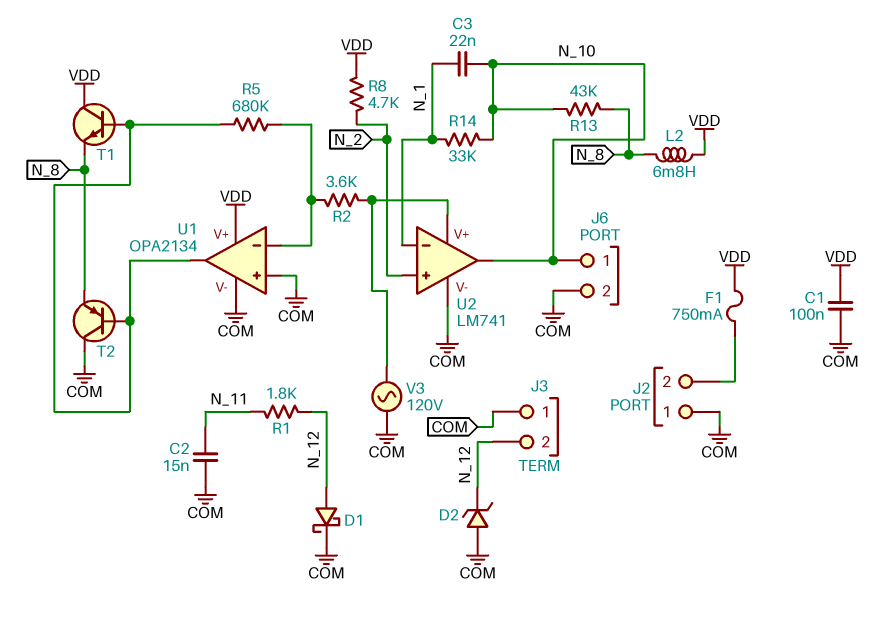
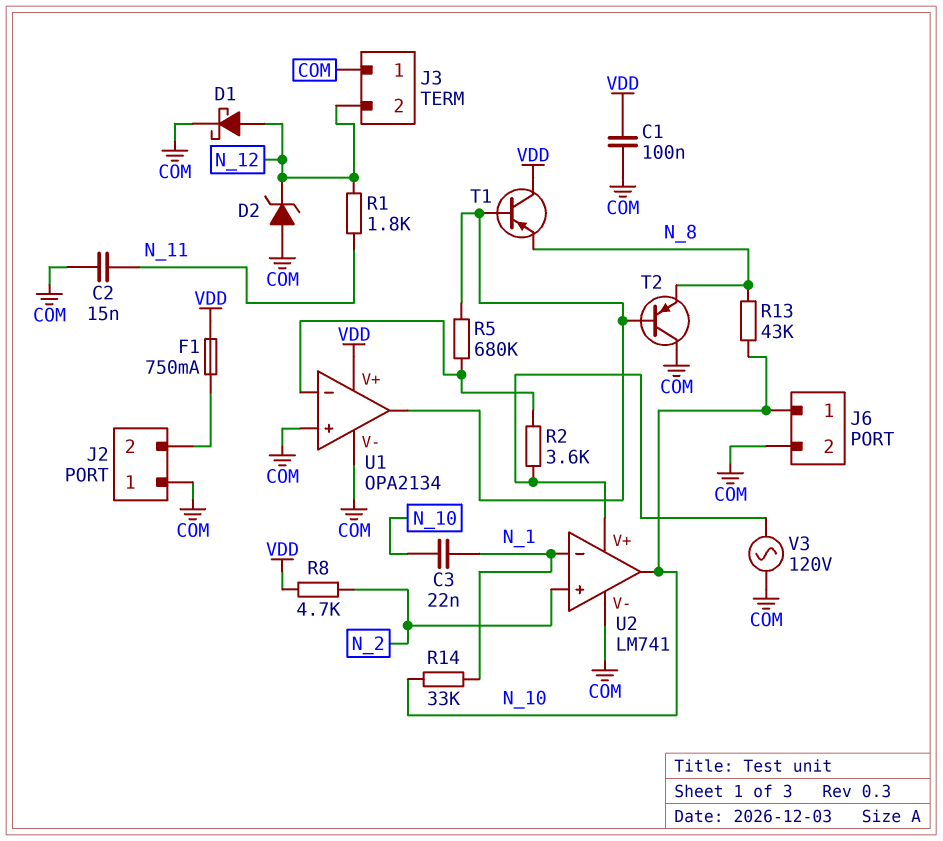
L2: 6.8mH (N_8, VDD) -> none
T1: NPN (B U1/out, C VDD, E N_8) -> PNP (B U1/out, C VDD, E N_8)

